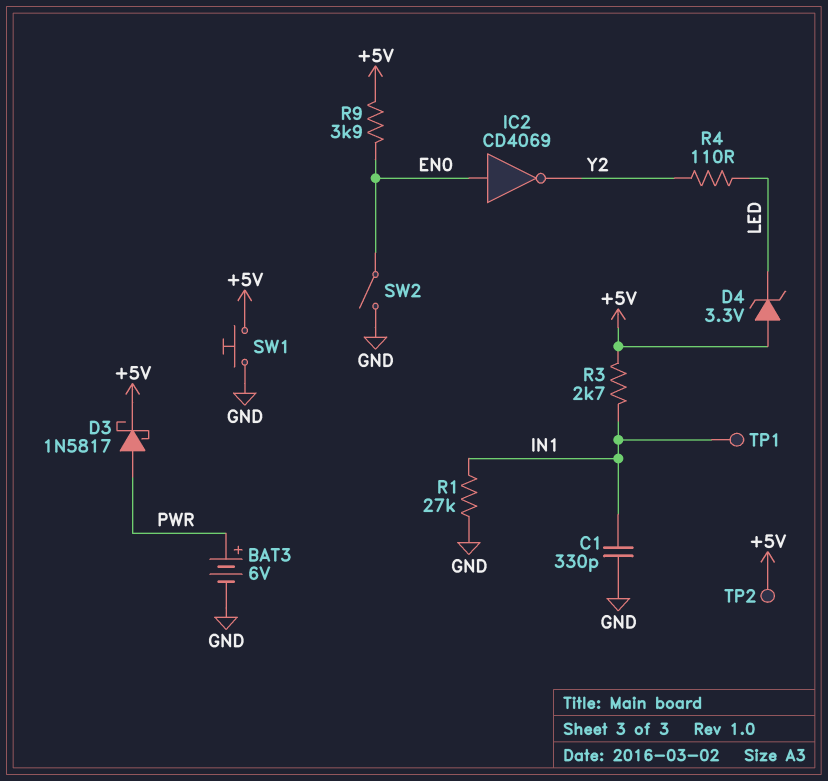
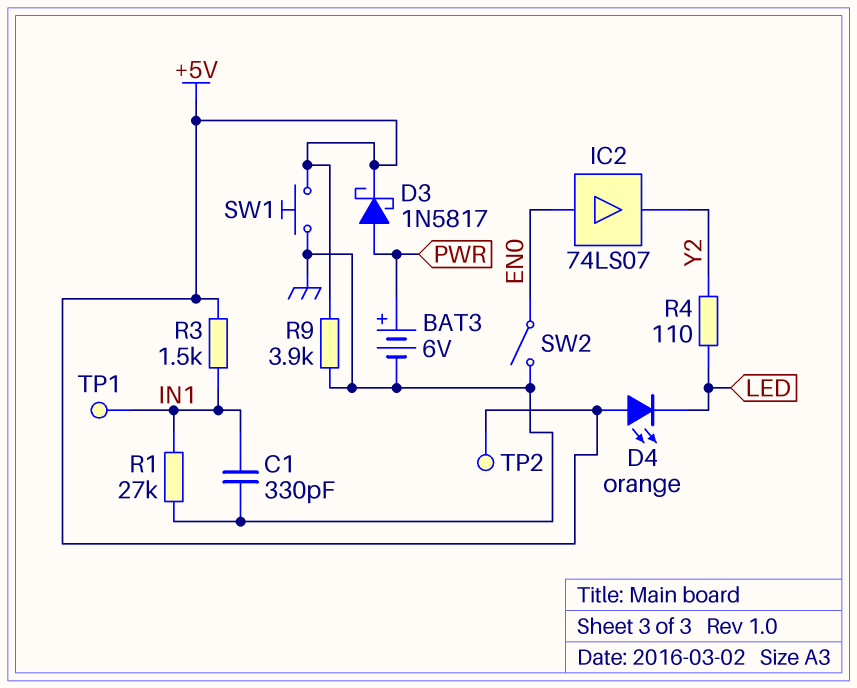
D4: zener 3.3V (A +5V, K LED) -> LED orange (A +5V, K LED)
IC2: NOT CD4069 (in EN0, out Y2) -> buffer 74LS07 (in EN0, out Y2)
R3: 2.7k (+5V, IN1) -> 1.5k (+5V, IN1)
R9: 3.9k (+5V, EN0) -> 3.9k (+5V, GND)

